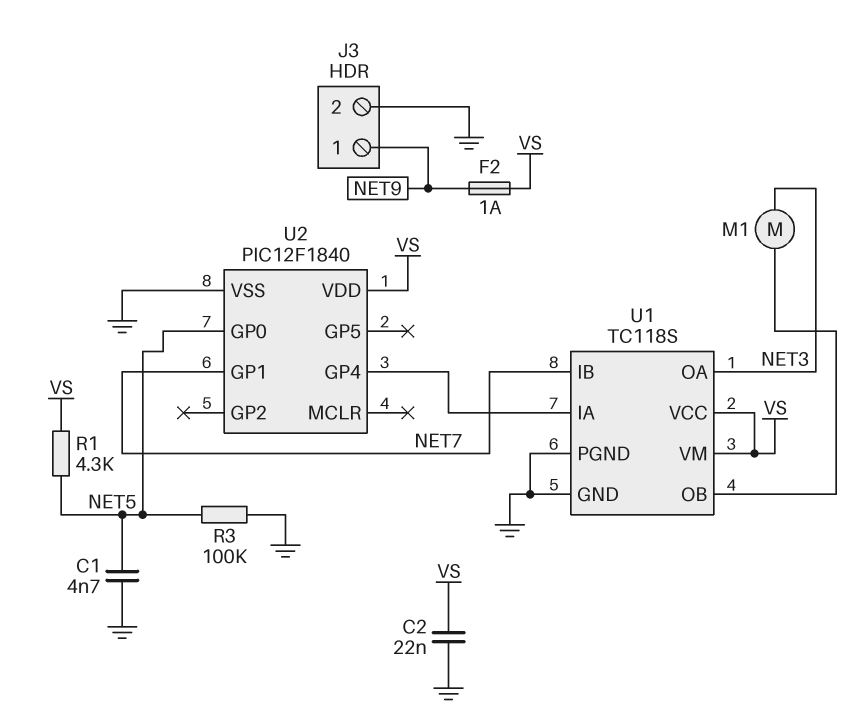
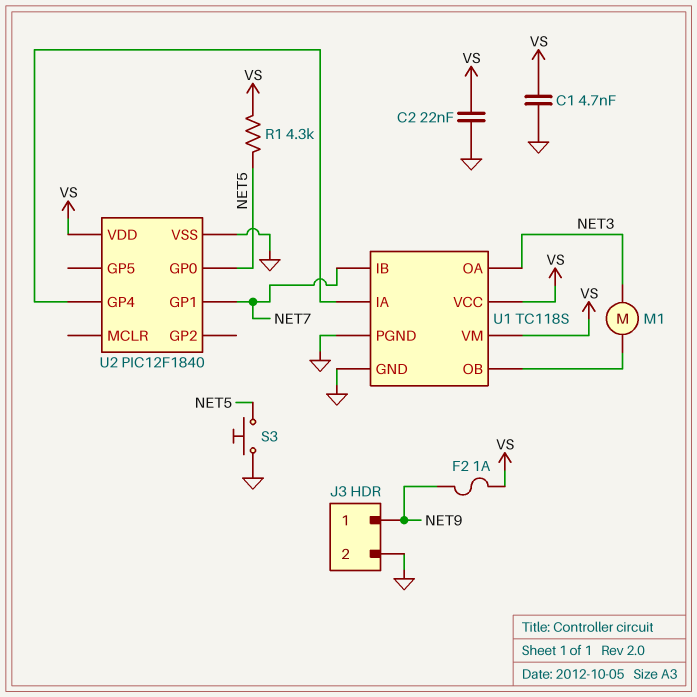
C1: 4.7nF (GND, NET5) -> 4.7nF (GND, VS)
R3: 100k (GND, NET5) -> none
S3: none -> button (GND, NET5)

